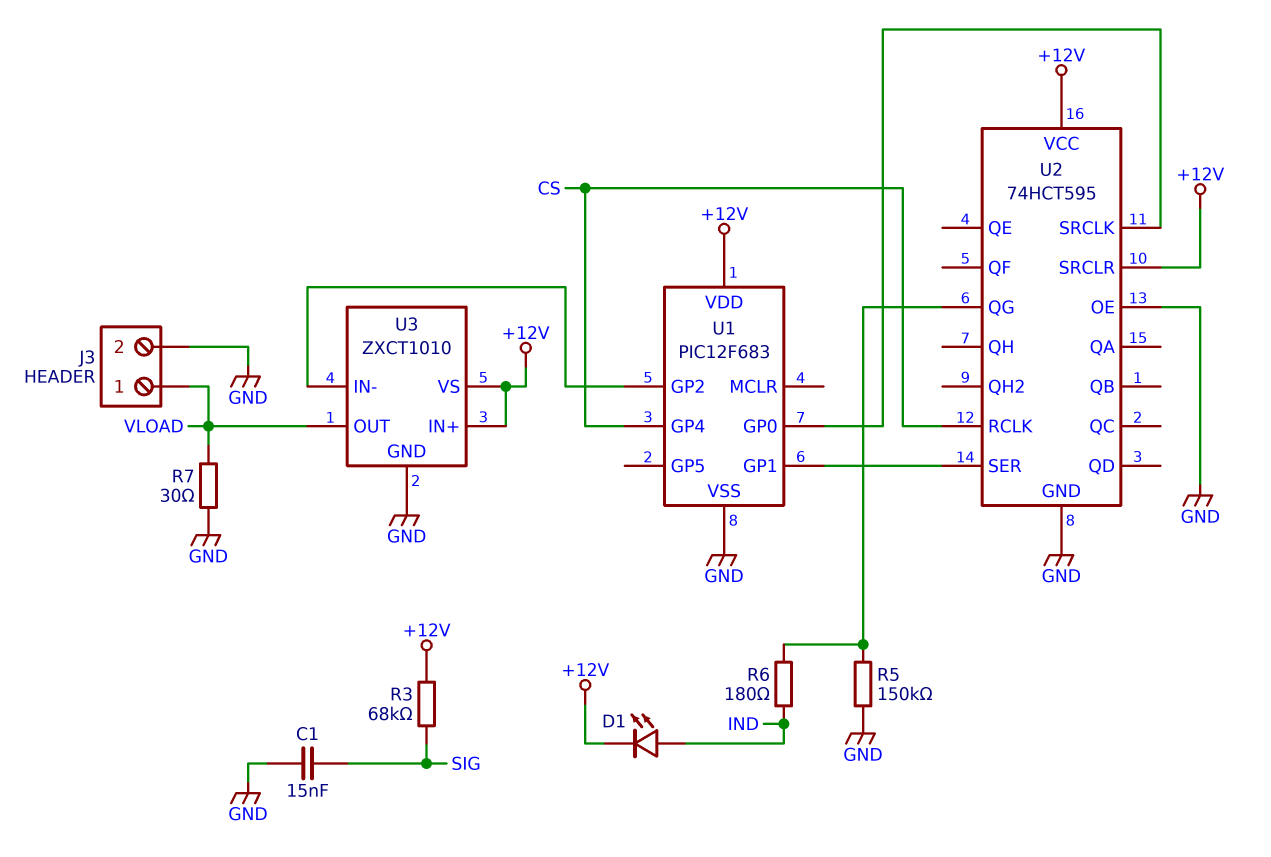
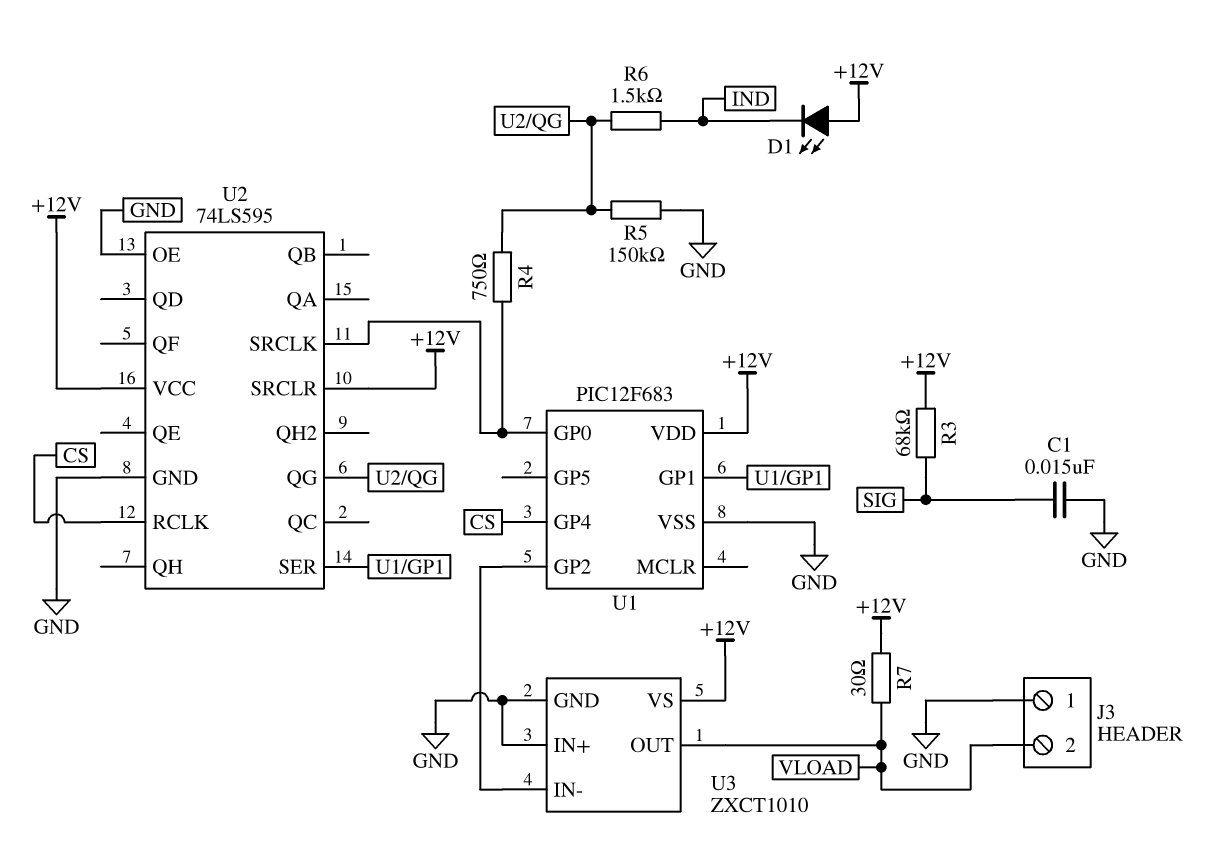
D1: LED (A IND, K +12V) -> LED (A +12V, K IND)
J3 pin 1: VLOAD -> GND
J3 pin 2: GND -> VLOAD
R4: none -> 750 (U1/GP0, U2/QG)
R6: 180 (IND, U2/QG) -> 1.5k (IND, U2/QG)
R7: 30 (GND, VLOAD) -> 30 (+12V, VLOAD)
U2: 74HCT595 -> 74LS595
U3 pin IN+: +12V -> GND

